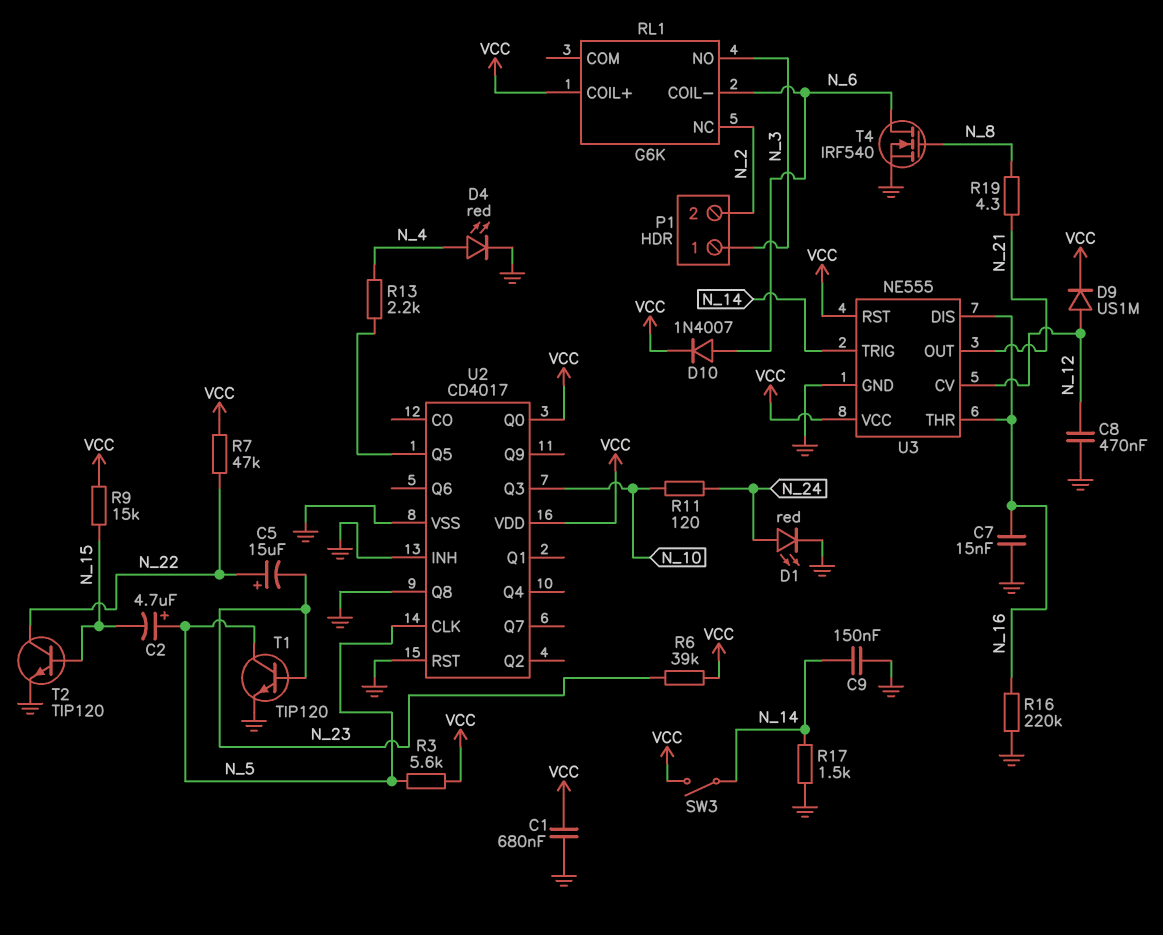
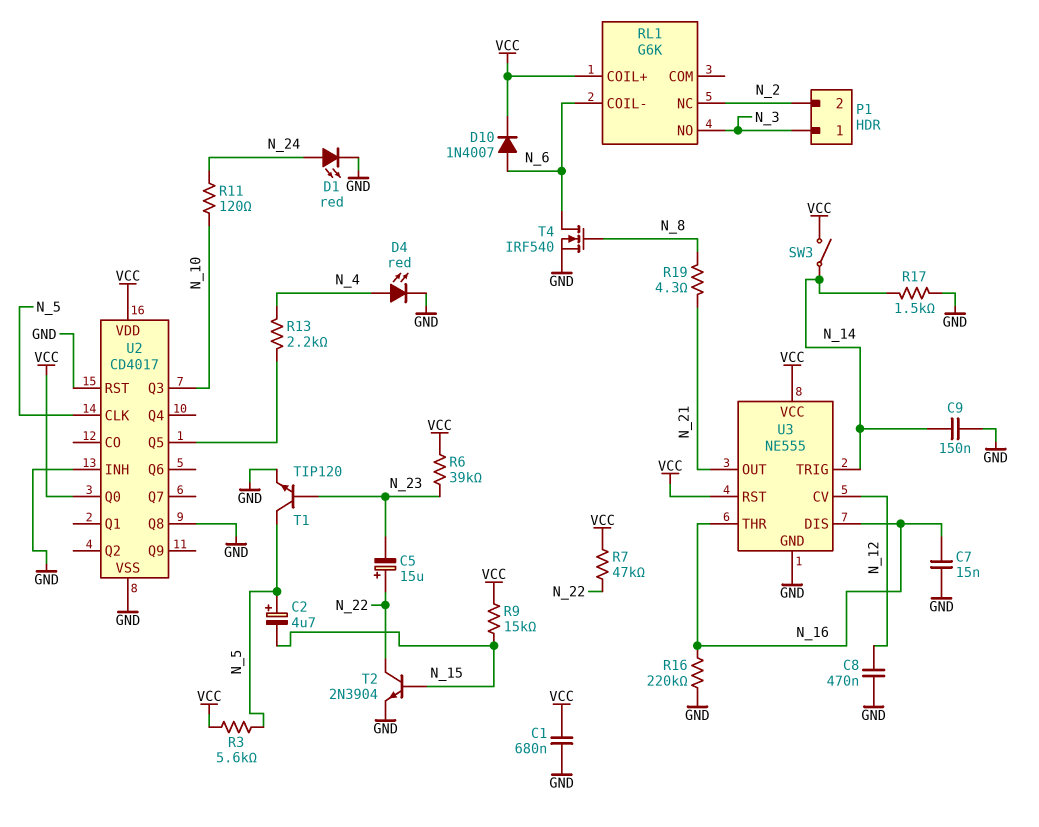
D9: diode US1M (A N_12, K VCC) -> none
T2: NPN TIP120 (B N_15, C N_22, E GND) -> NPN 2N3904 (B N_15, C N_22, E GND)

